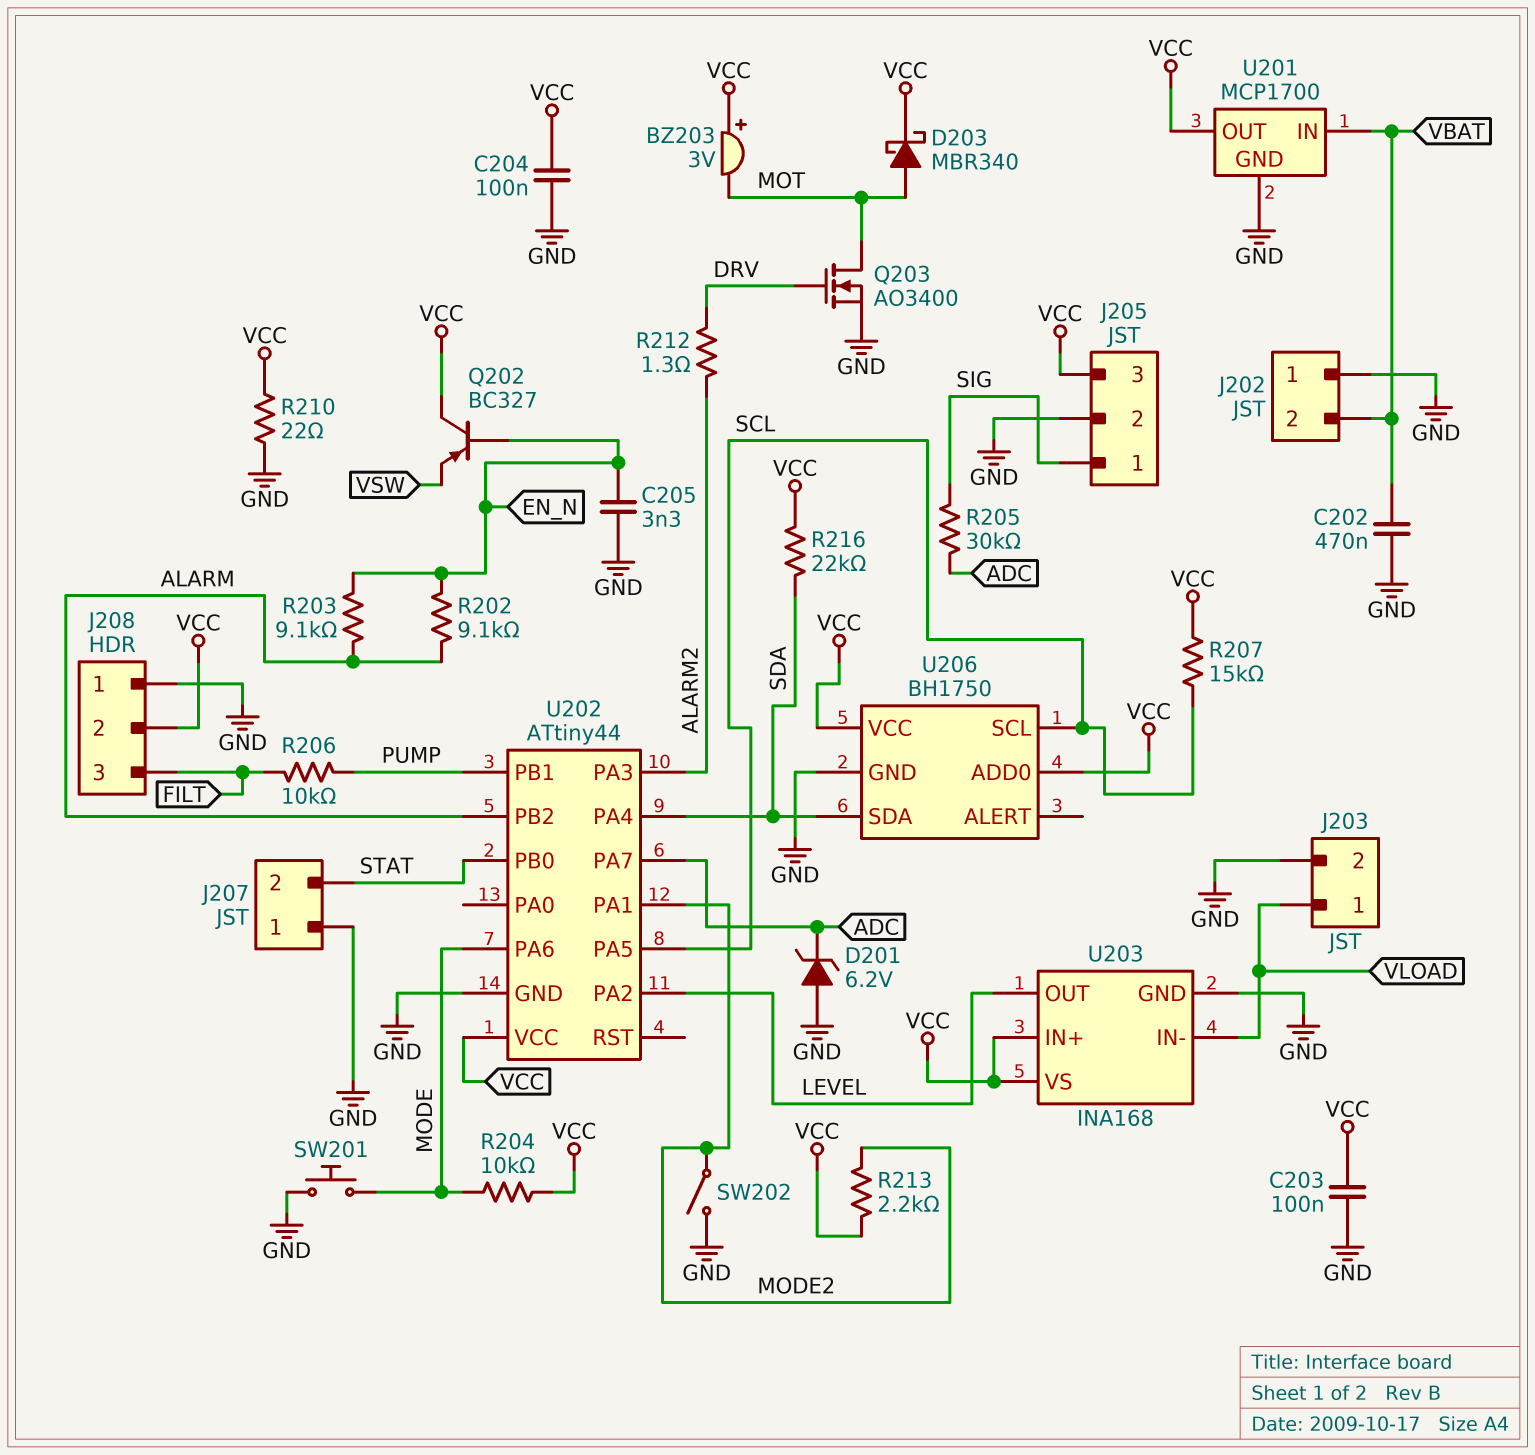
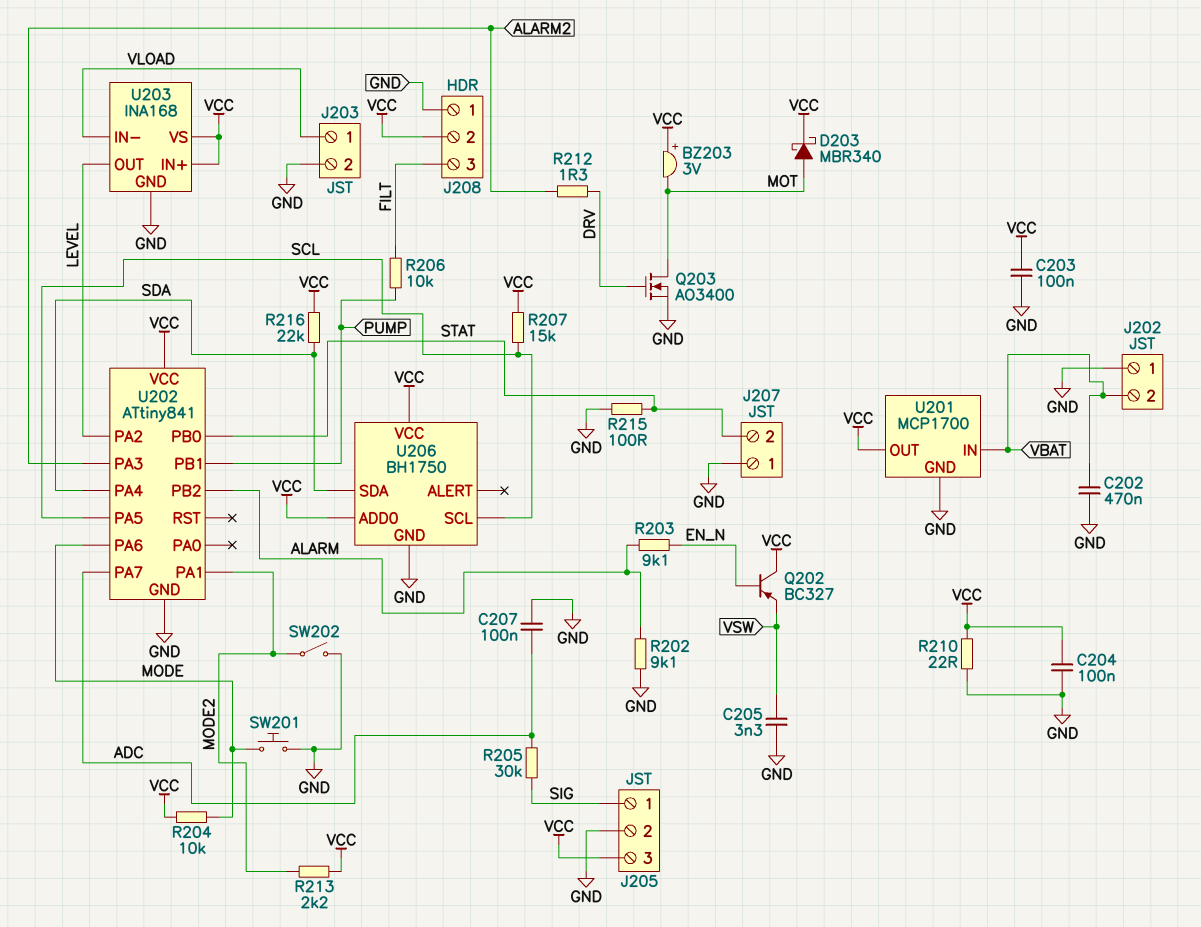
C205: 3.3nF (EN_N, GND) -> 3.3nF (GND, VSW)
C207: none -> 100nF (ADC, GND)
D201: zener 6.2V (A GND, K ADC) -> none
R202: 9.1k (ALARM, EN_N) -> 9.1k (ALARM, GND)
R215: none -> 100 (GND, STAT)
U202: ATtiny44 -> ATtiny841

